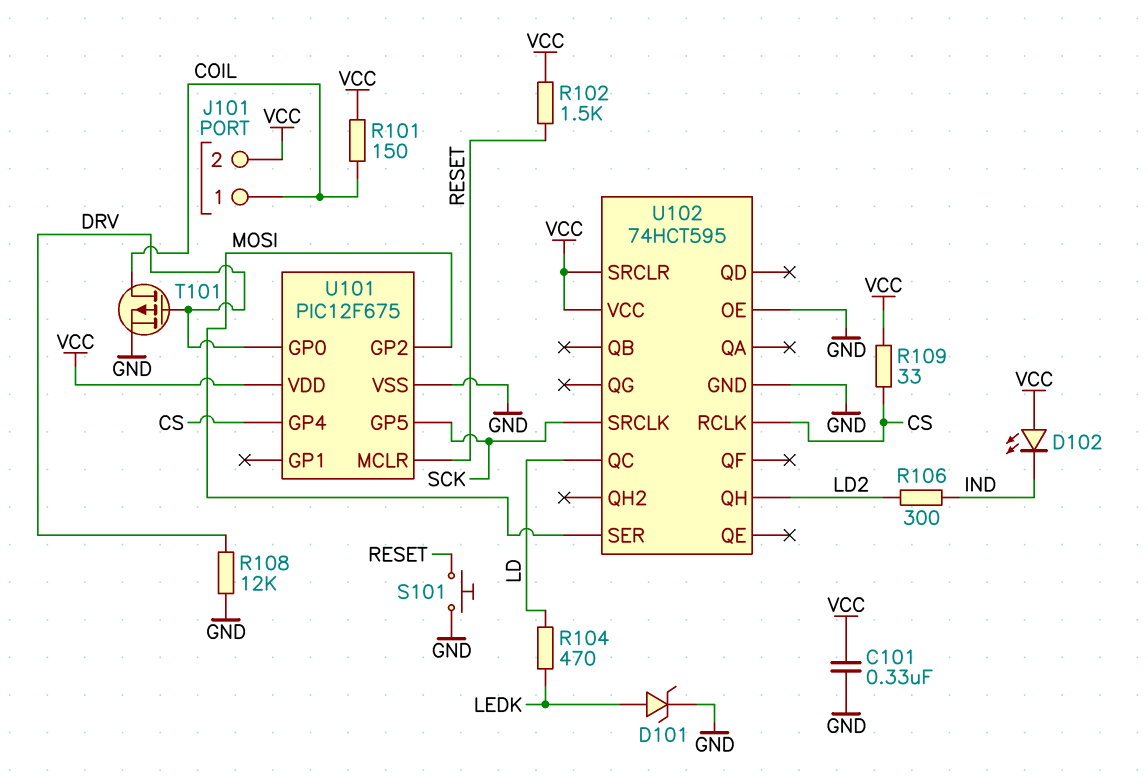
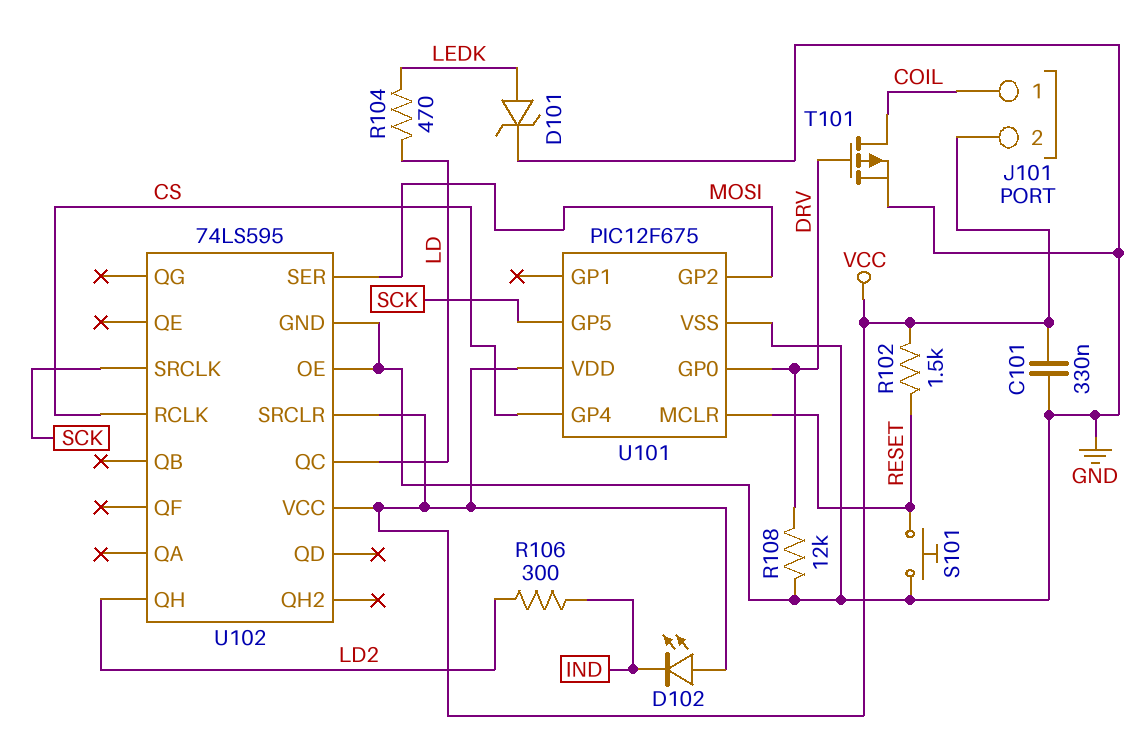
R101: 150 (COIL, VCC) -> none
R109: 33 (CS, VCC) -> none
U102: 74HCT595 -> 74LS595

